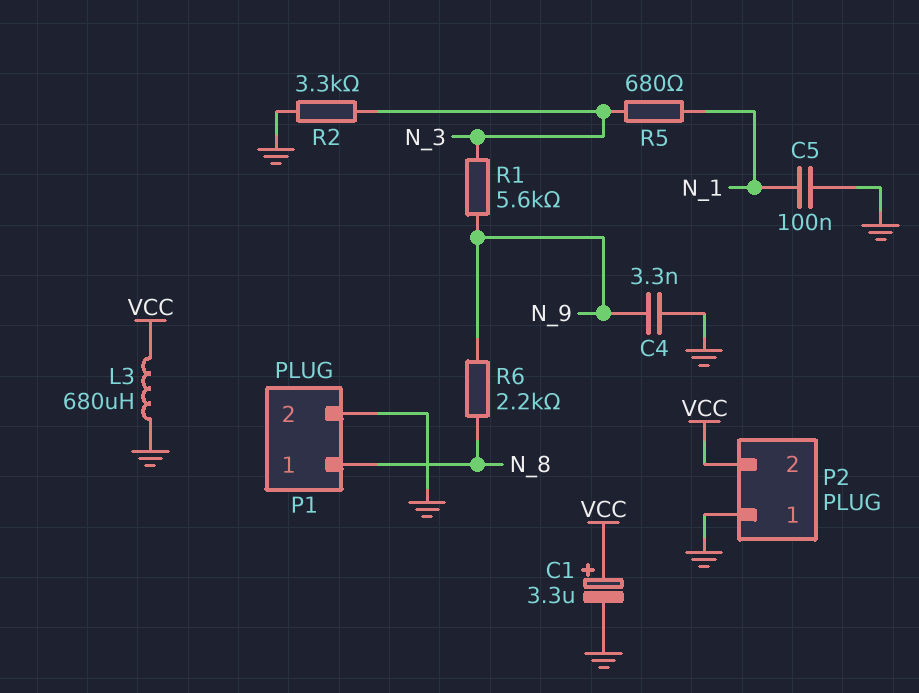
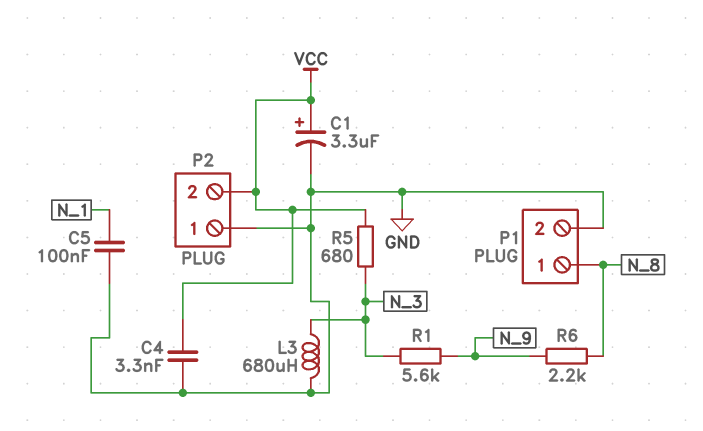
C4: 3.3nF (GND, N_9) -> 3.3nF (GND, VCC)
L3: 680uH (GND, VCC) -> 680uH (GND, N_3)
R2: 3.3k (GND, N_3) -> none
R5: 680 (N_1, N_3) -> 680 (N_3, VCC)

